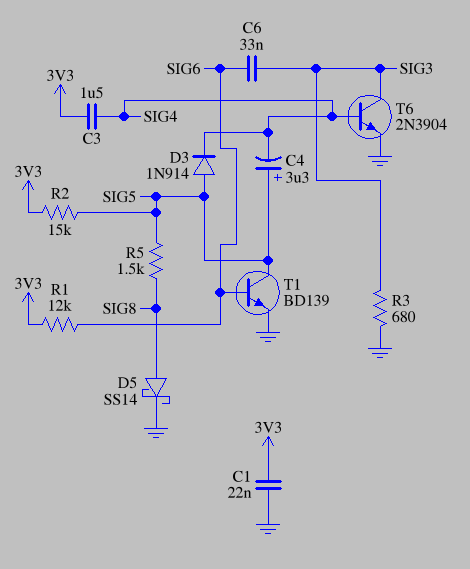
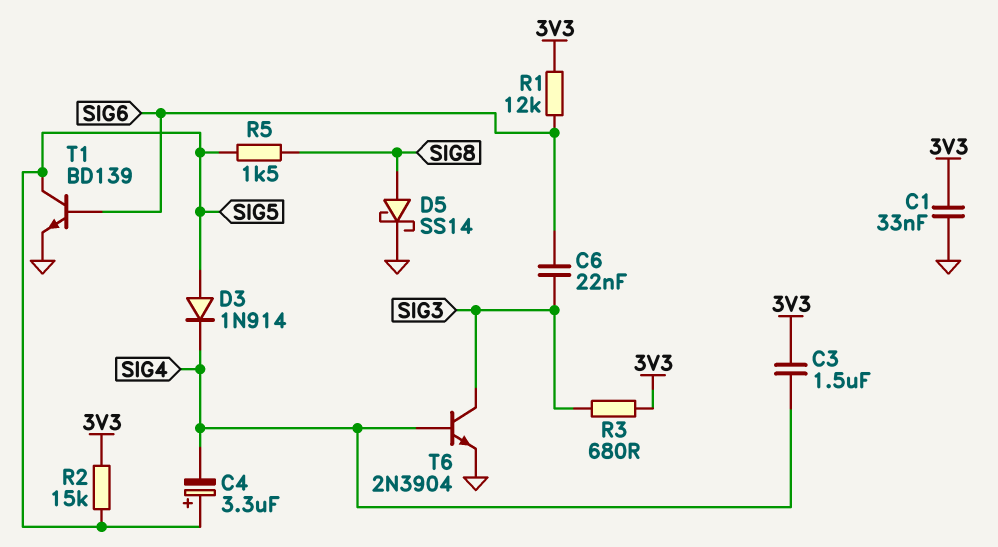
C1: 22nF (3V3, GND) -> 33nF (3V3, GND)
C6: 33nF (SIG3, SIG6) -> 22nF (SIG3, SIG6)
R3: 680 (GND, SIG3) -> 680 (3V3, SIG3)

